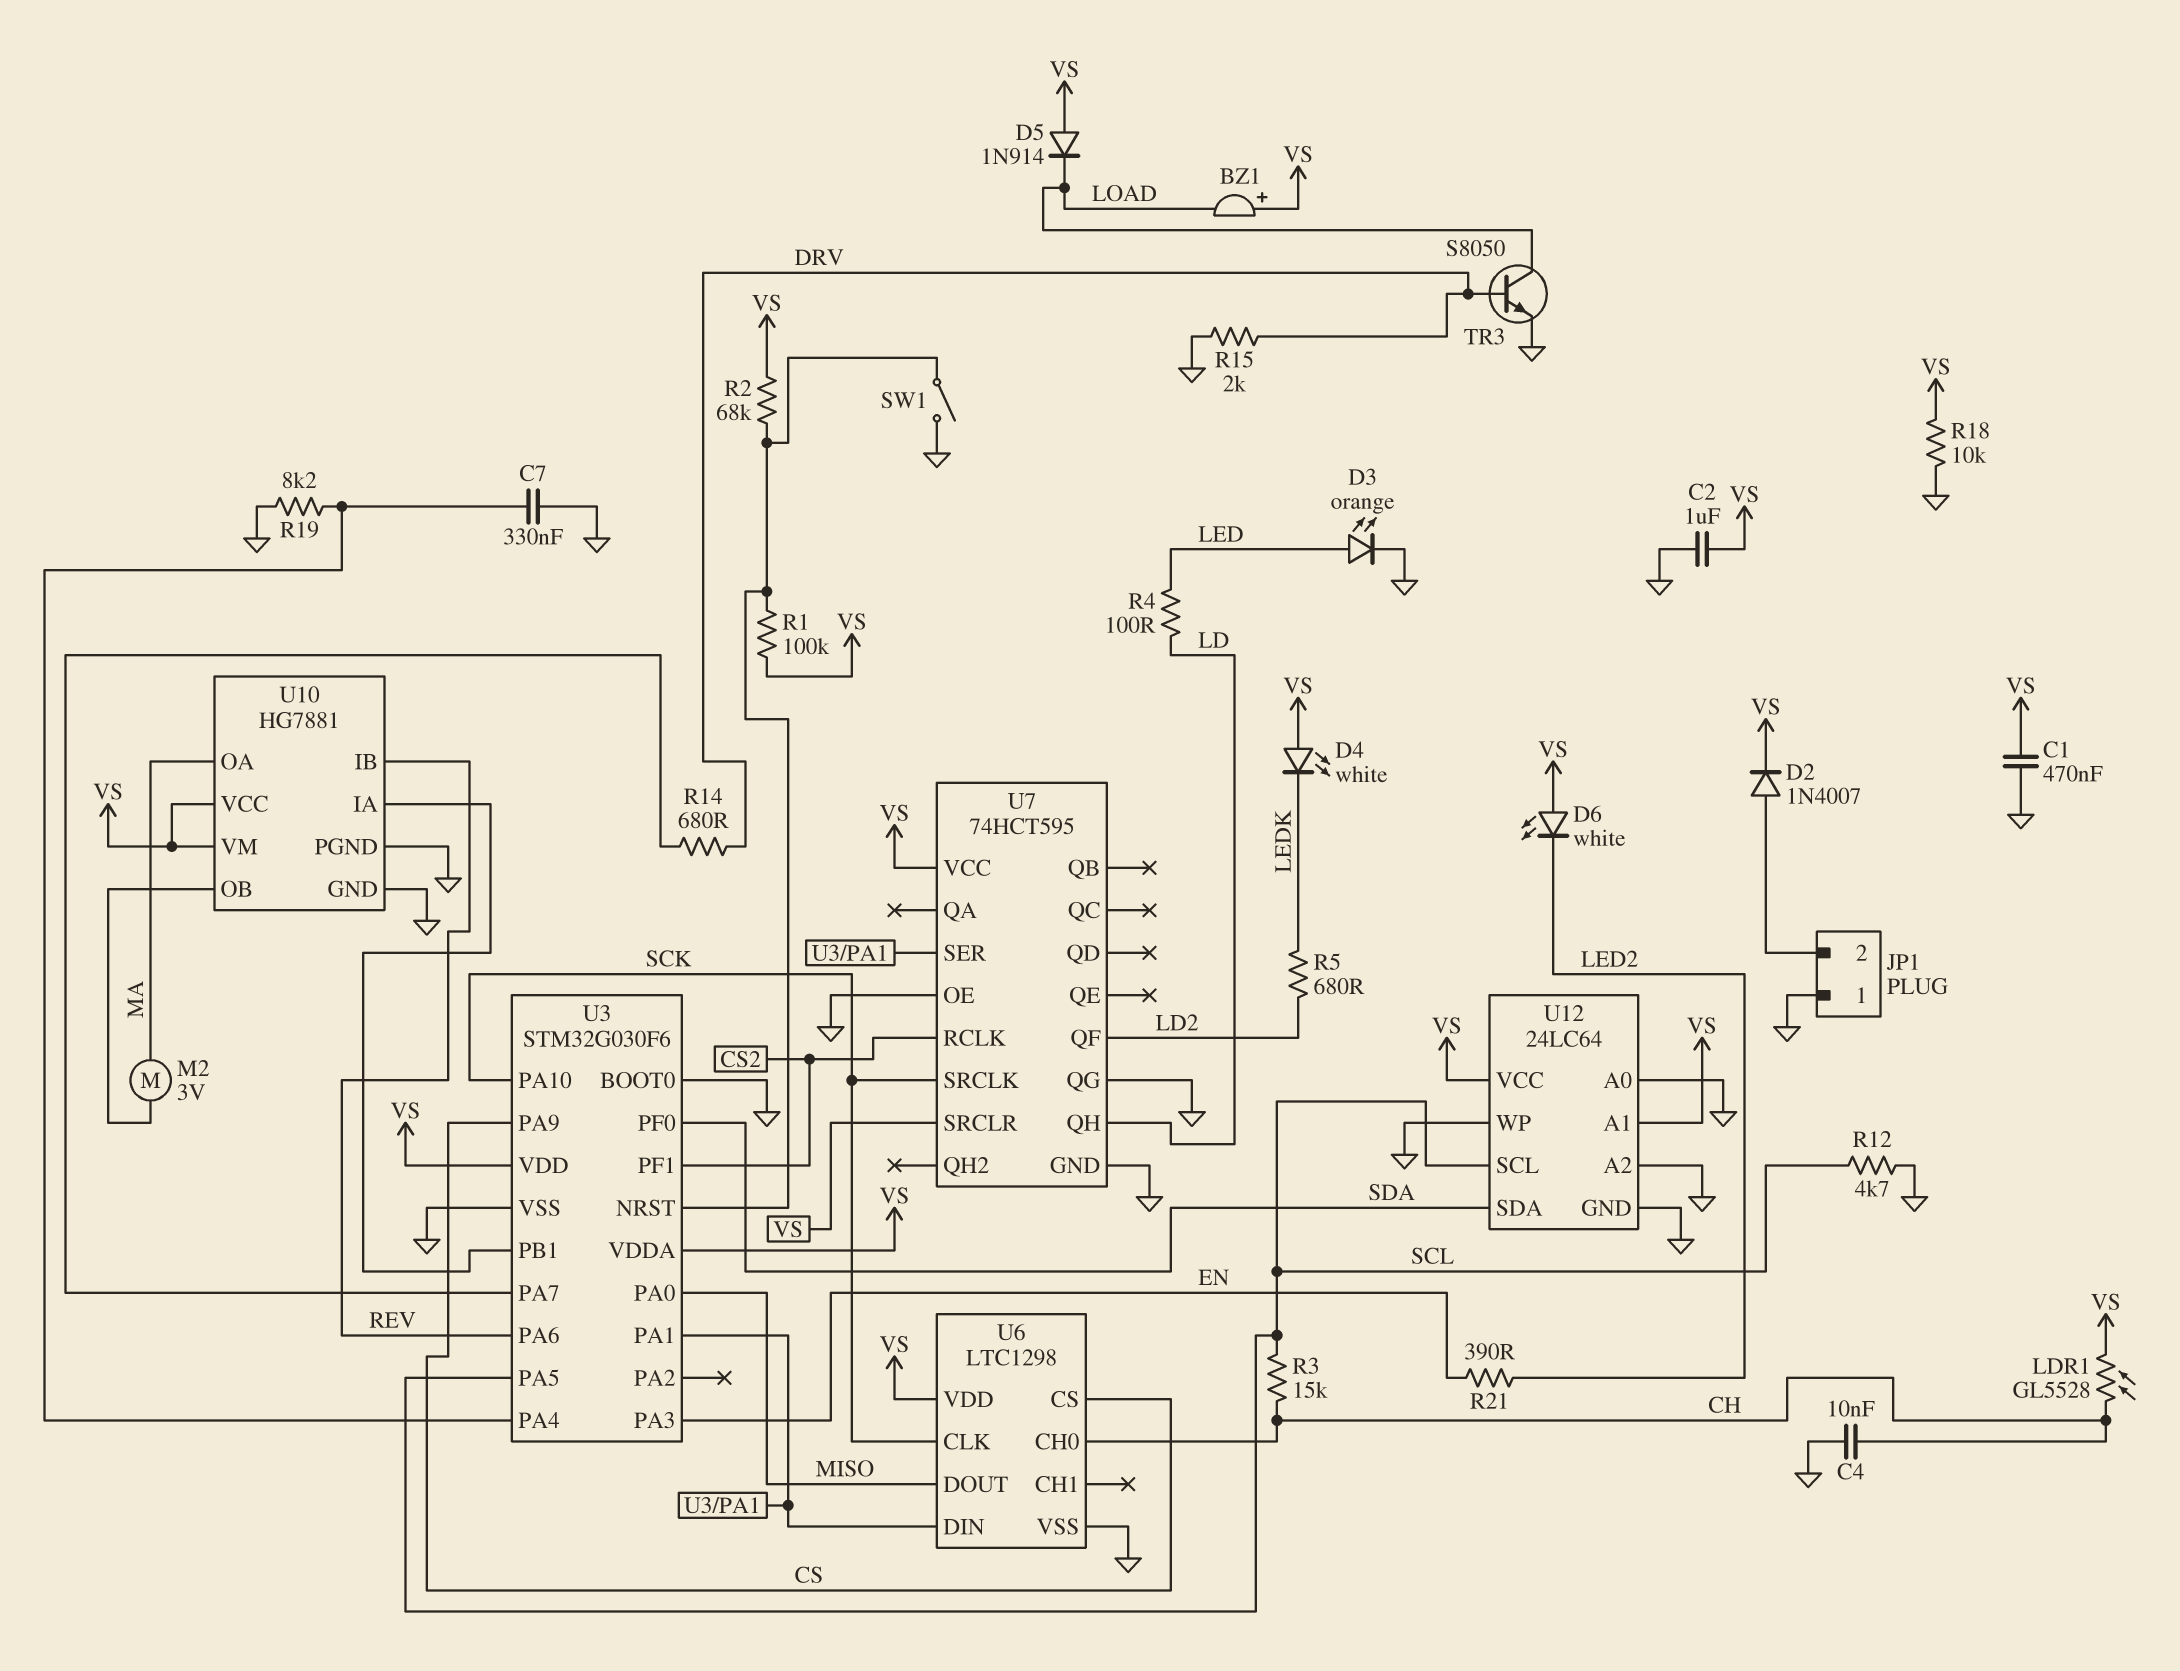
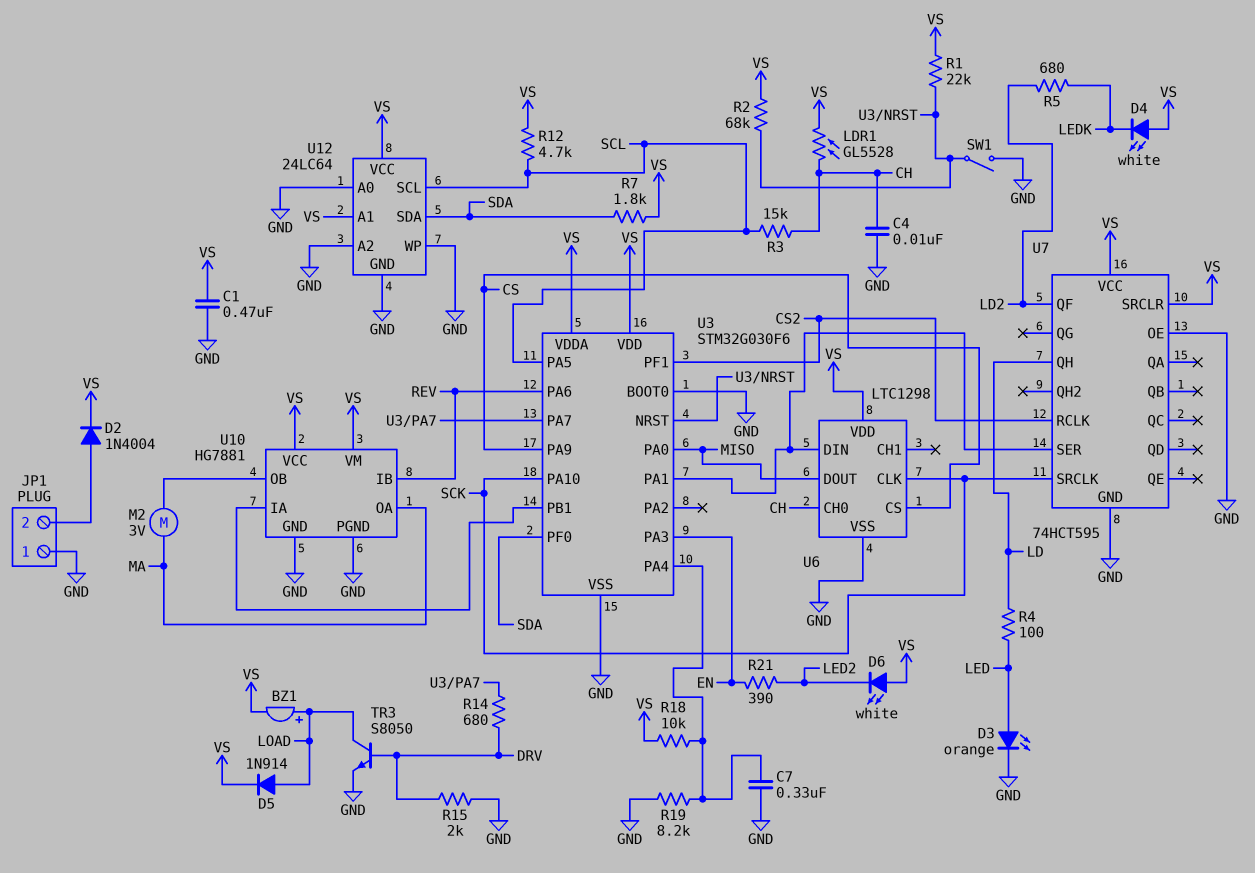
BZ1: buzzer (plus VS, minus LOAD) -> buzzer (plus LOAD, minus VS)
C2: 1uF (GND, VS) -> none
D2: diode 1N4007 (A JP1/2, K VS) -> diode 1N4004 (A JP1/2, K VS)
D5: diode 1N914 (A VS, K LOAD) -> diode 1N914 (A LOAD, K VS)
R1: 100k (U3/NRST, VS) -> 22k (U3/NRST, VS)
R7: none -> 1.8k (SDA, VS)
R12: 4.7k (GND, SCL) -> 4.7k (SCL, VS)
R18: 10k (GND, VS) -> 10k (U3/PA4, VS)
U7 pin QG: GND -> none

